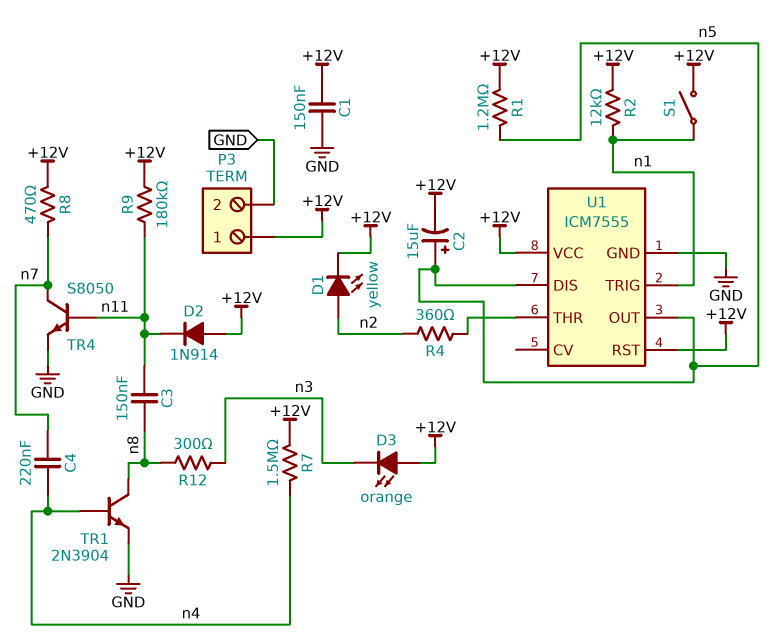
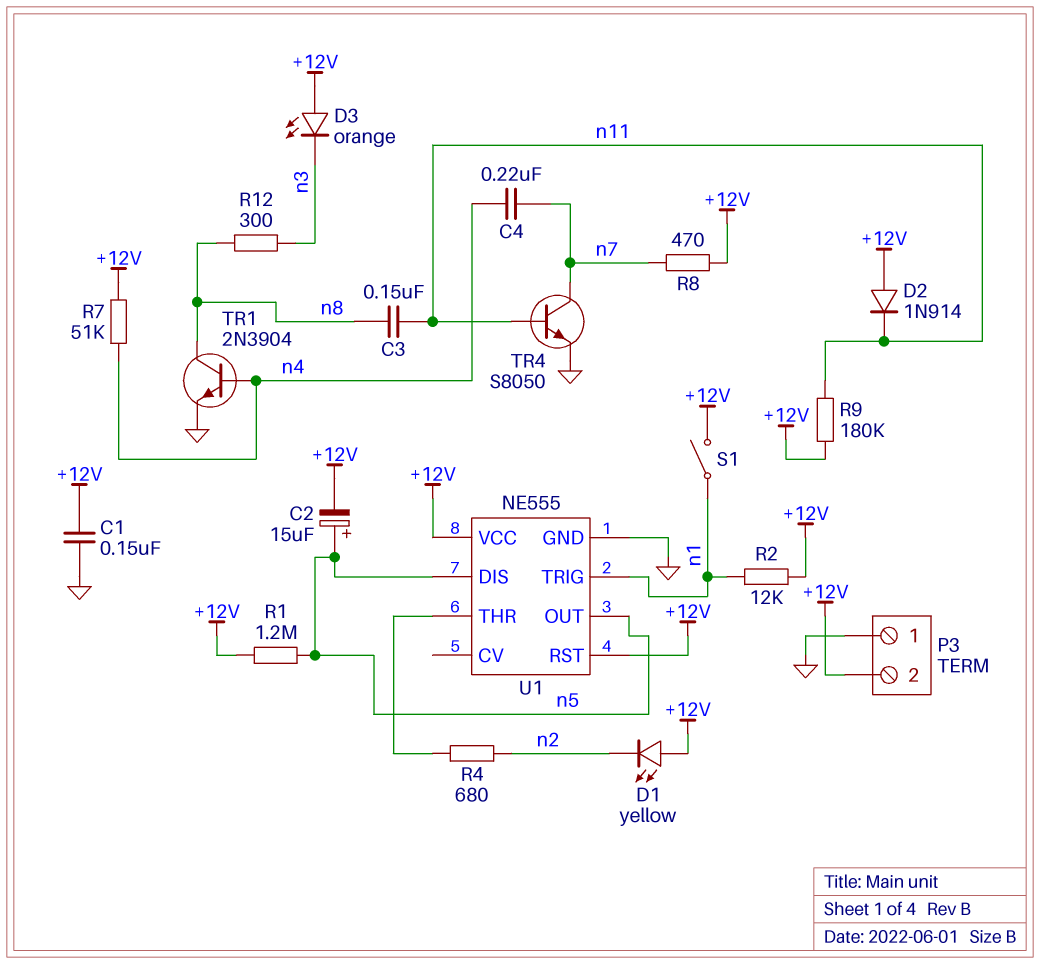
D1: LED yellow (A n2, K +12V) -> LED yellow (A +12V, K n2)
P3 pin 1: +12V -> GND
P3 pin 2: GND -> +12V
R4: 360 (U1/THR, n2) -> 680 (U1/THR, n2)
R7: 1.5M (+12V, n4) -> 51k (+12V, n4)
U1: ICM7555 -> NE555

